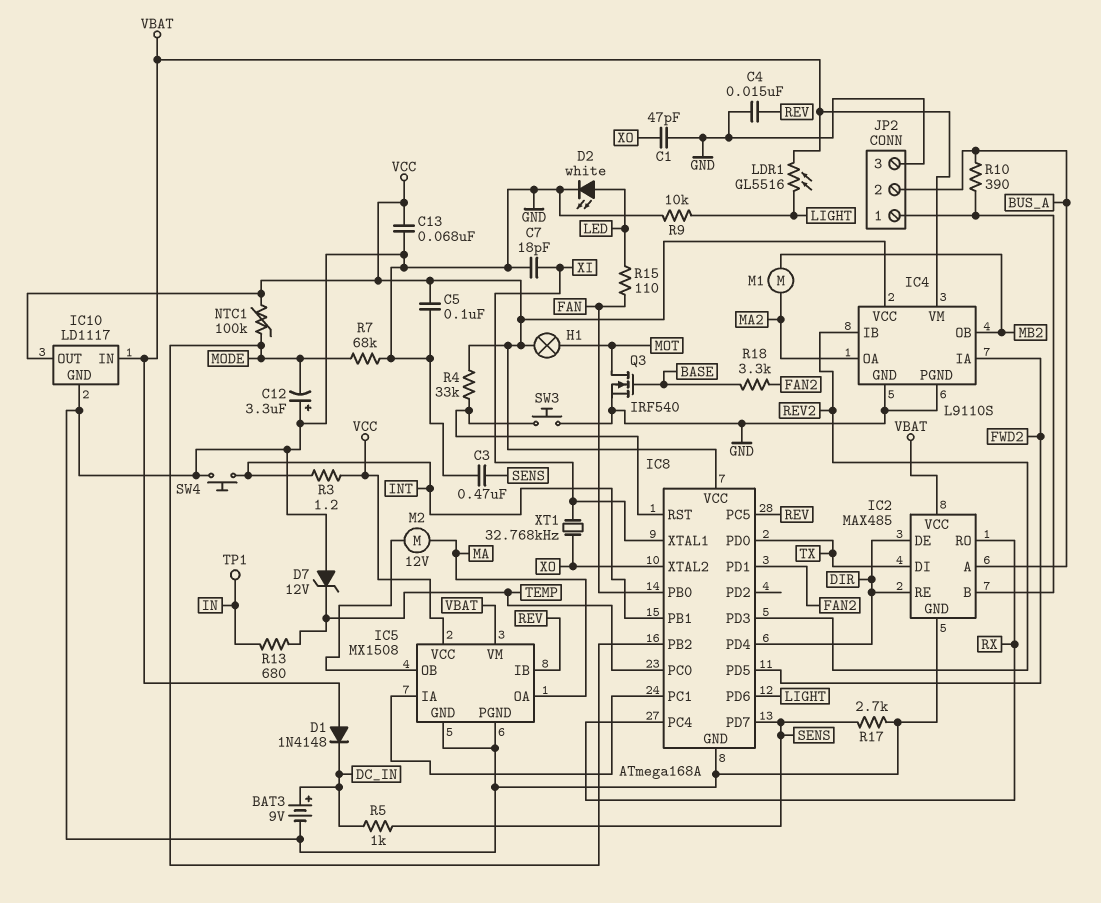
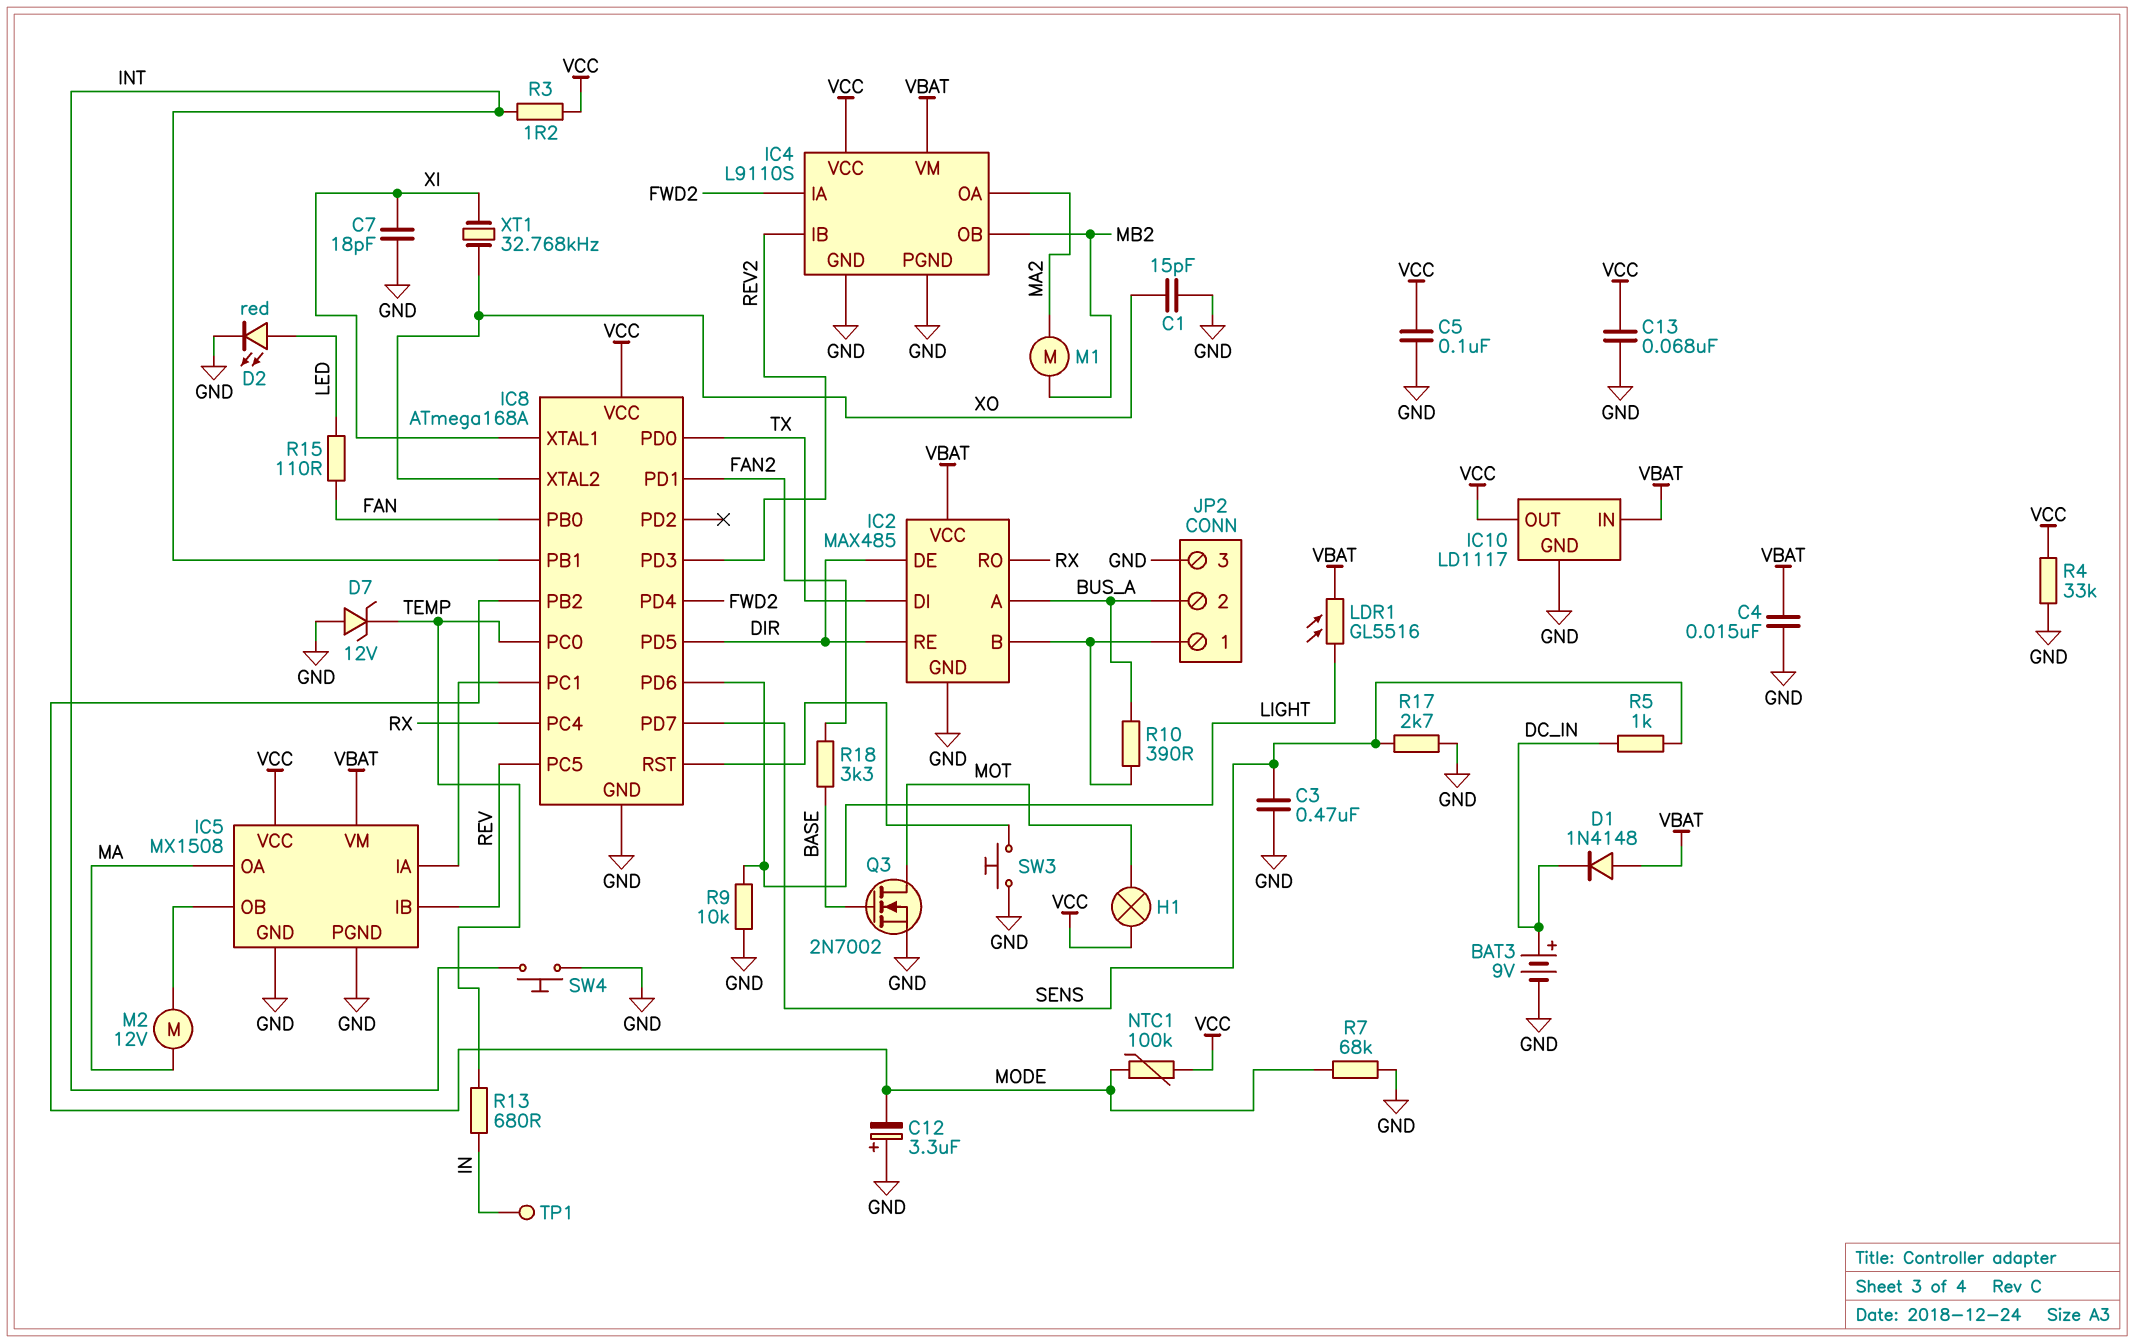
C1: 47pF (GND, XO) -> 15pF (GND, XO)
C4: 15nF (GND, REV) -> 15nF (GND, VBAT)
D2: LED white (A LED, K GND) -> LED red (A LED, K GND)
IC8 pin PD4: DIR -> FWD2
IC8 pin PD5: FWD2 -> DIR
Q3: NMOS IRF540 (G BASE, D MOT, S GND) -> NMOS 2N7002 (G BASE, D MOT, S GND)
R4: 33k (IC8/RST, VCC) -> 33k (GND, VCC)

